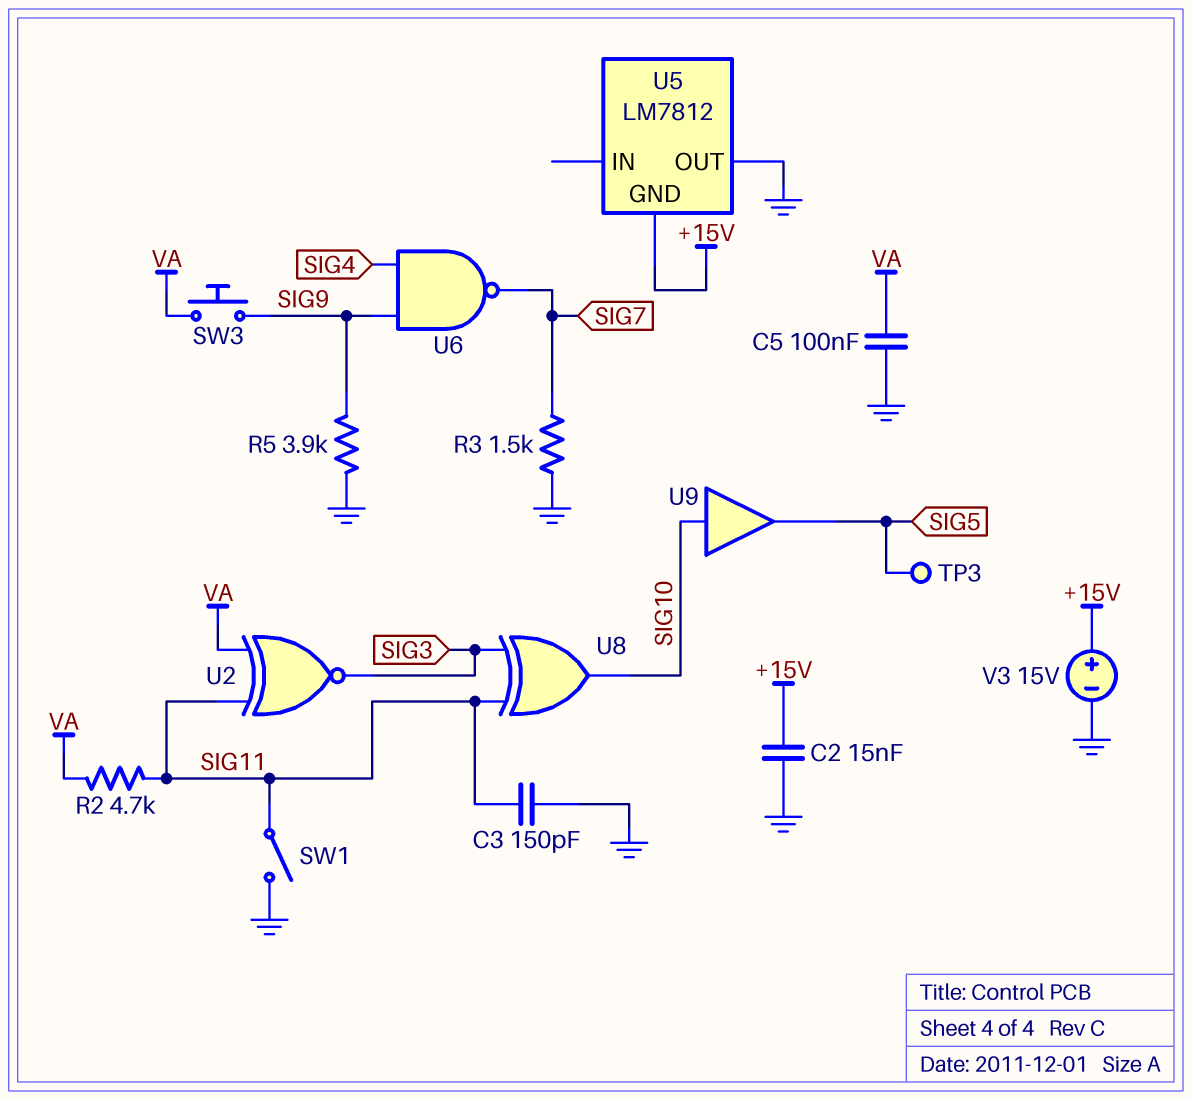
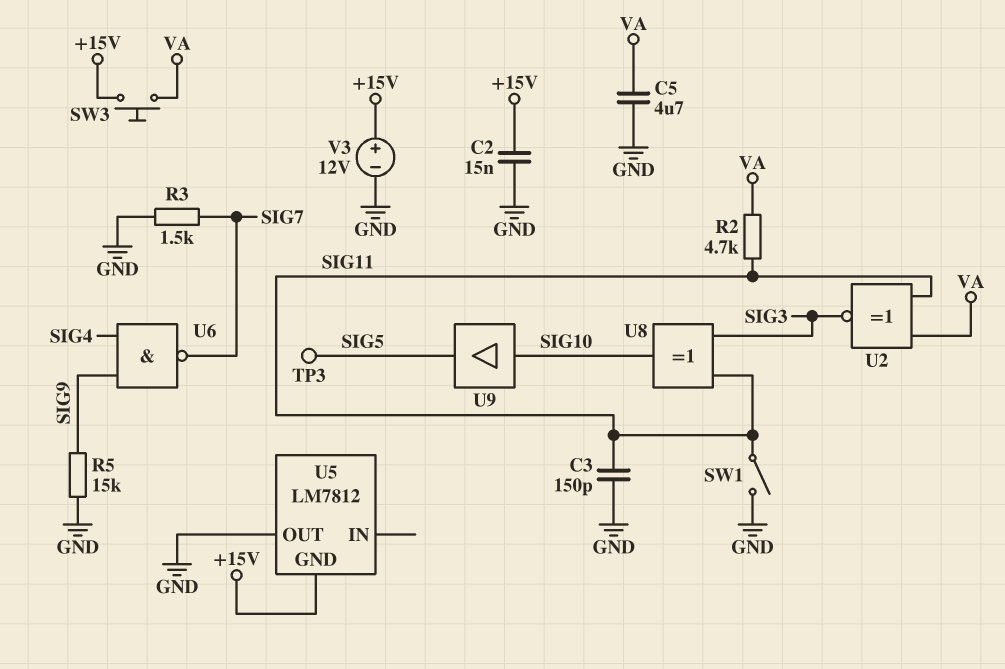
C5: 100nF (GND, VA) -> 4.7uF (GND, VA)
R5: 3.9k (GND, SIG9) -> 15k (GND, SIG9)
SW3: button (SIG9, VA) -> button (+15V, VA)
V3: 15V (plus +15V, minus GND) -> 12V (plus +15V, minus GND)

